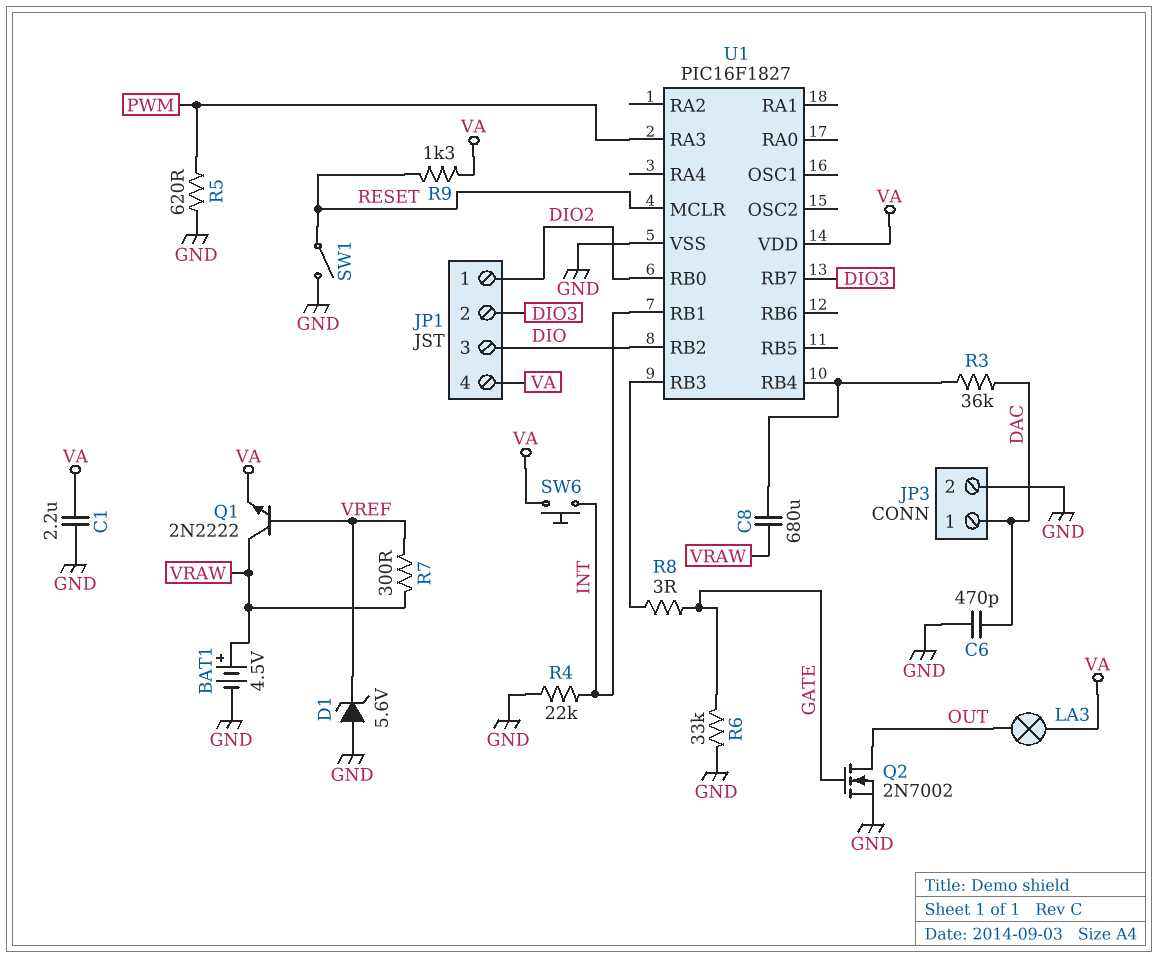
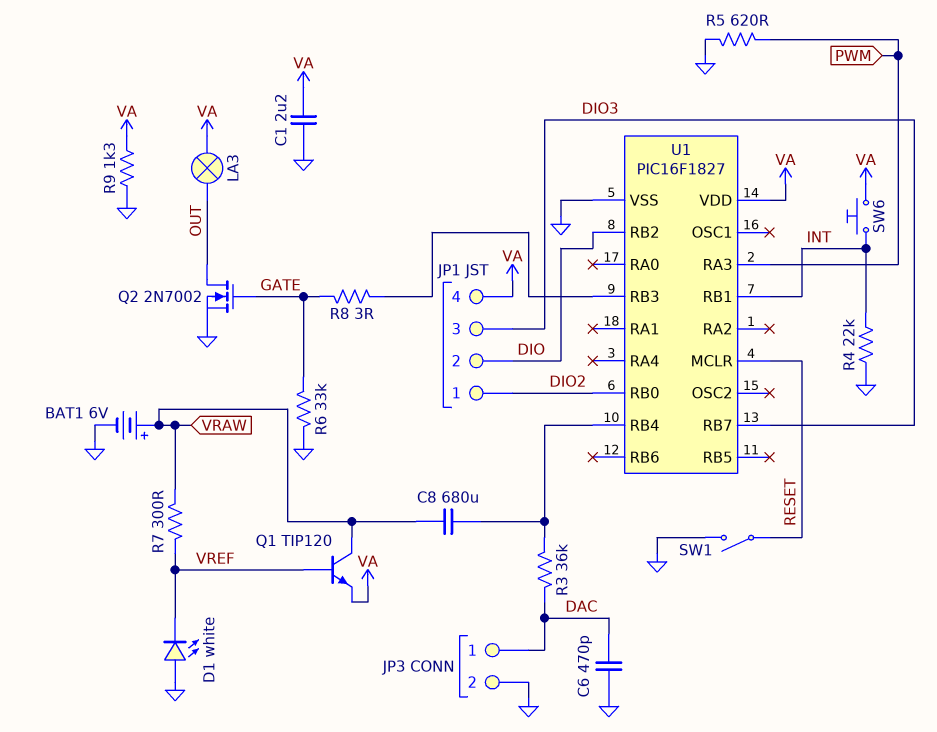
BAT1: 4.5V (plus VRAW, minus GND) -> 6V (plus VRAW, minus GND)
D1: zener 5.6V (A GND, K VREF) -> LED white (A GND, K VREF)
JP1 pin 2: DIO3 -> DIO
JP1 pin 3: DIO -> DIO3
Q1: NPN 2N2222 (B VREF, C VRAW, E VA) -> NPN TIP120 (B VREF, C VRAW, E VA)
R9: 1.3k (RESET, VA) -> 1.3k (GND, VA)

